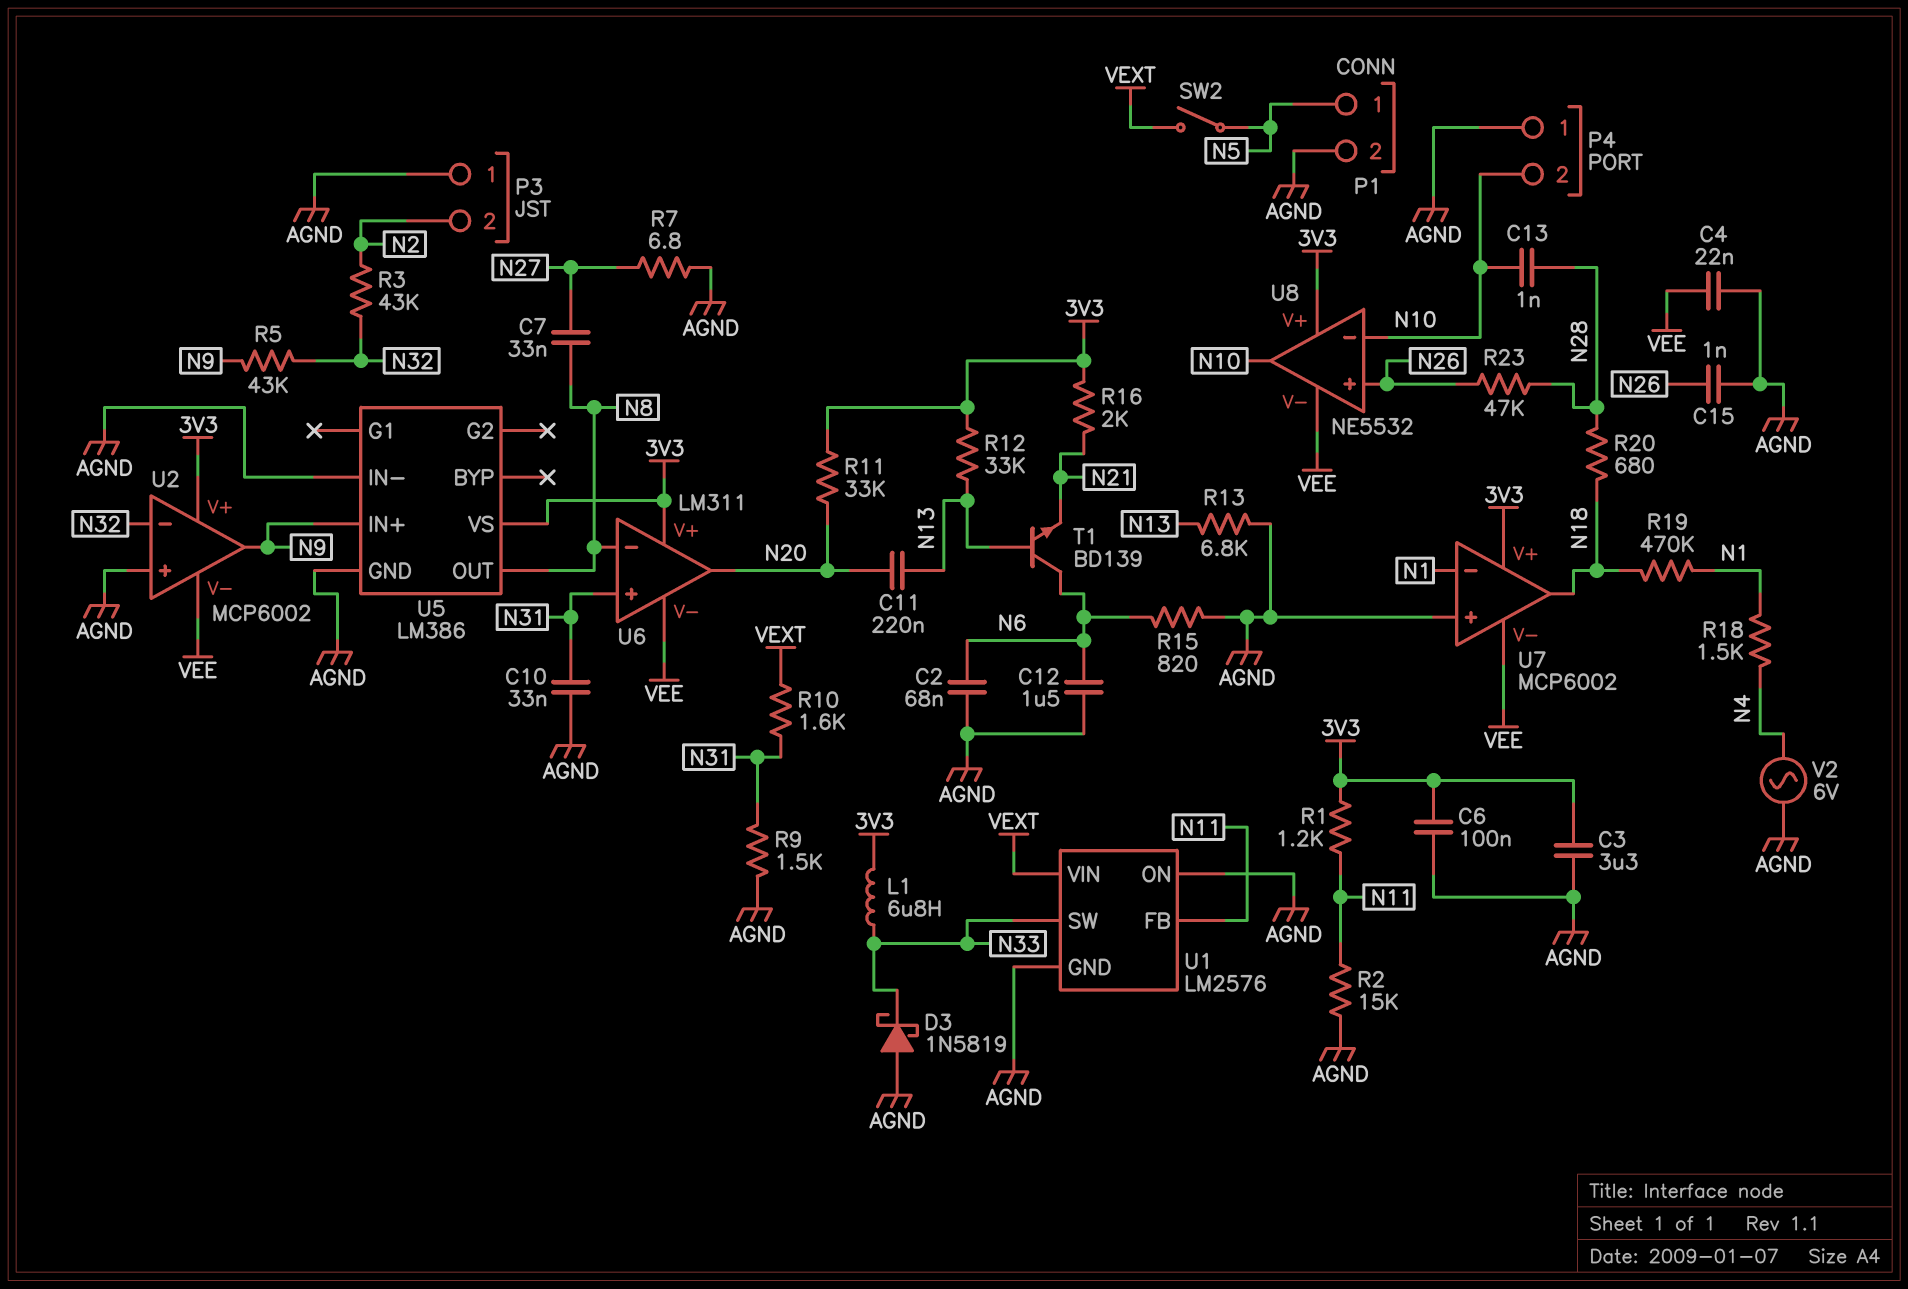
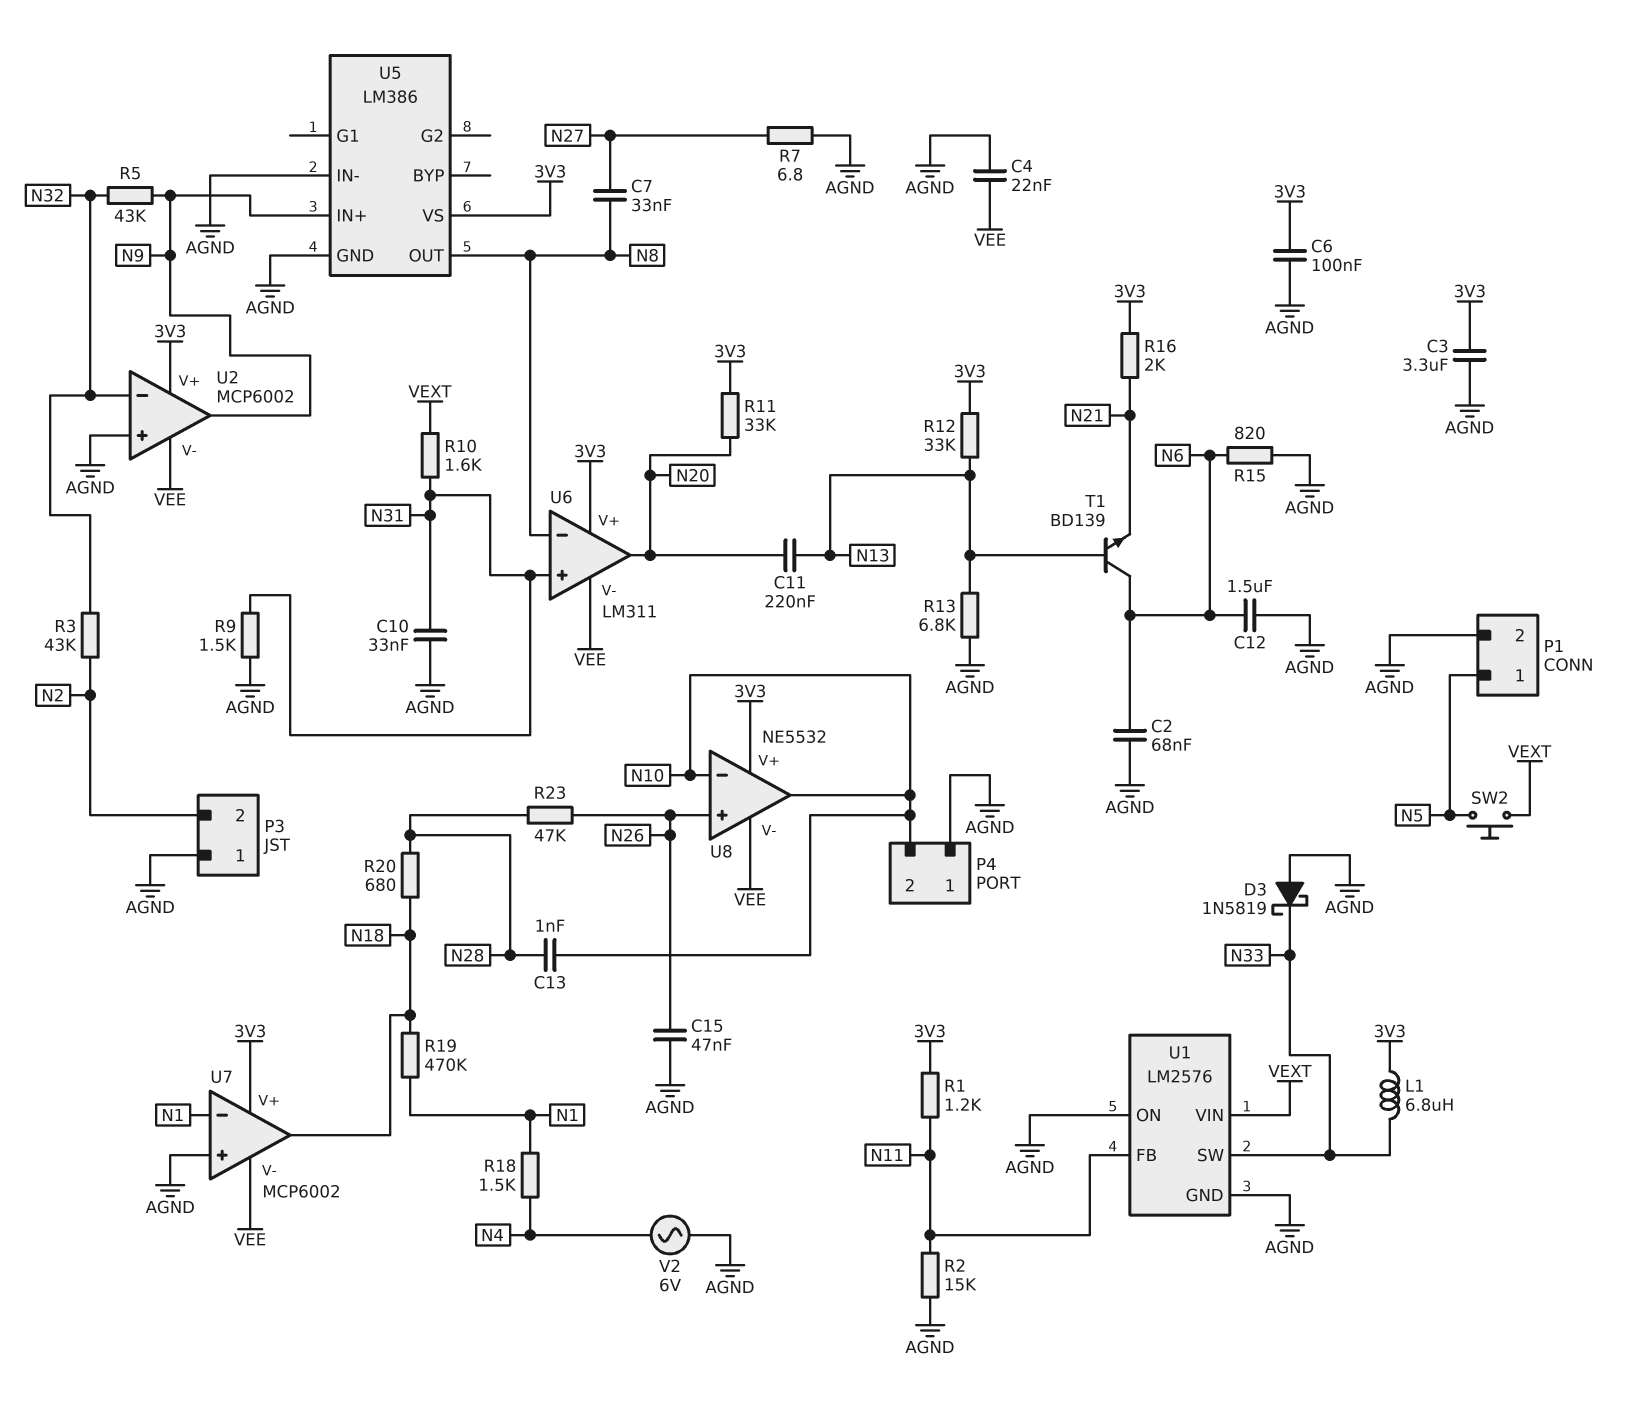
C15: 1nF (AGND, N26) -> 47nF (AGND, N26)
SW2: switch (N5, VEXT) -> button (N5, VEXT)

